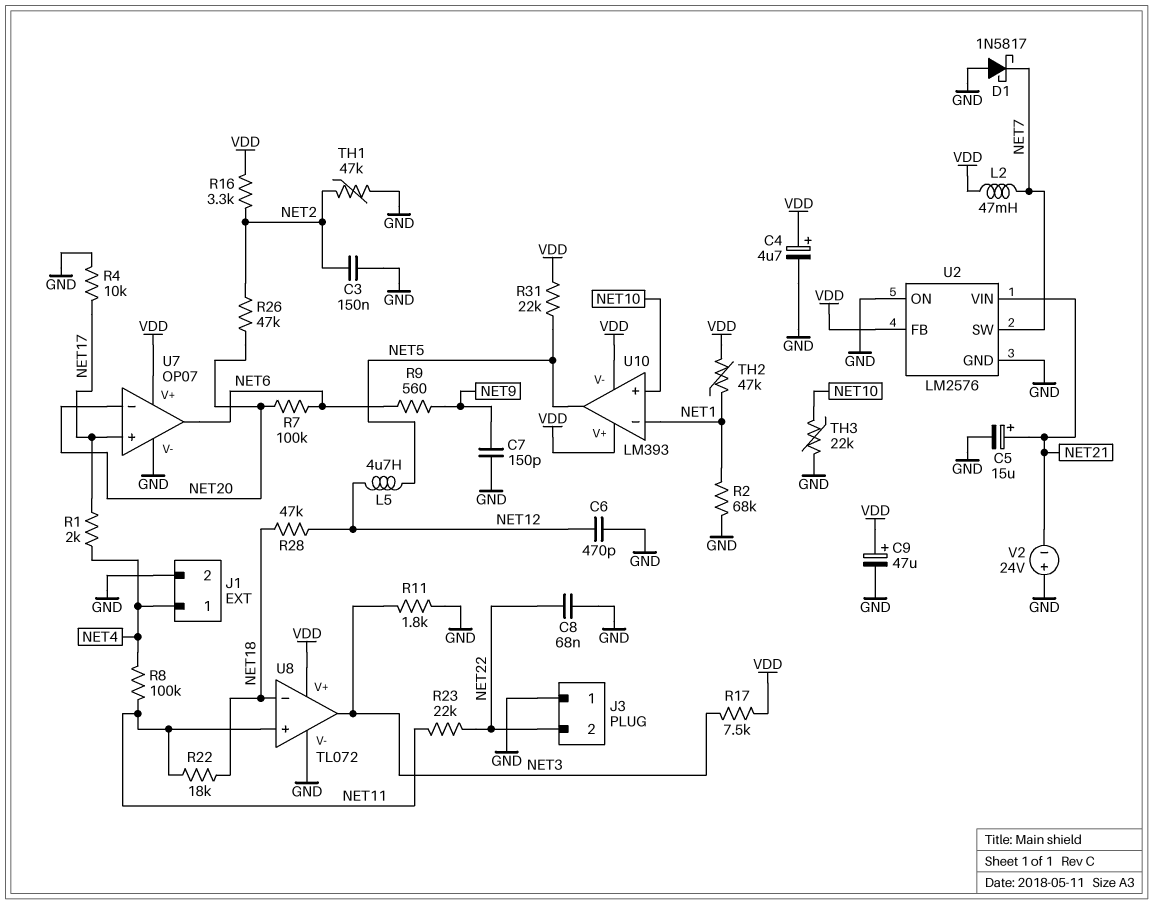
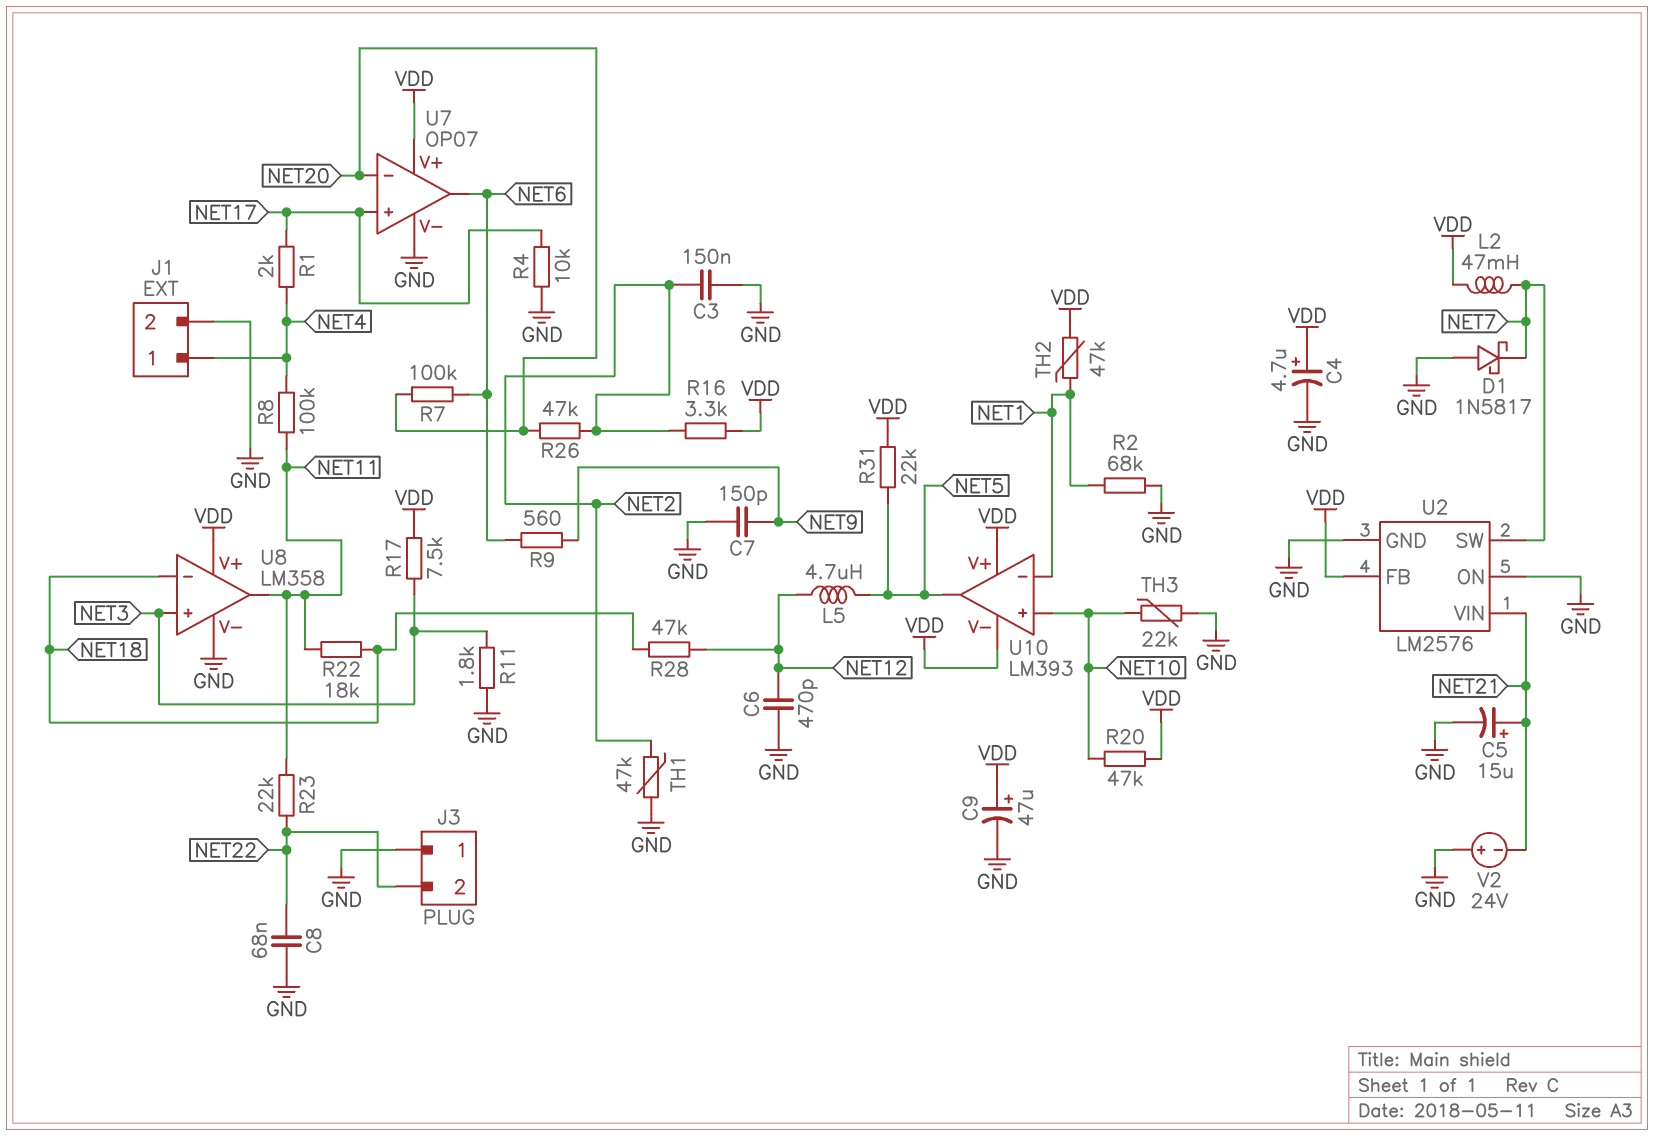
R20: none -> 47k (NET10, VDD)
U8: TL072 -> LM358
U8 pin in+: NET11 -> NET3
U8 pin out: NET3 -> NET11

